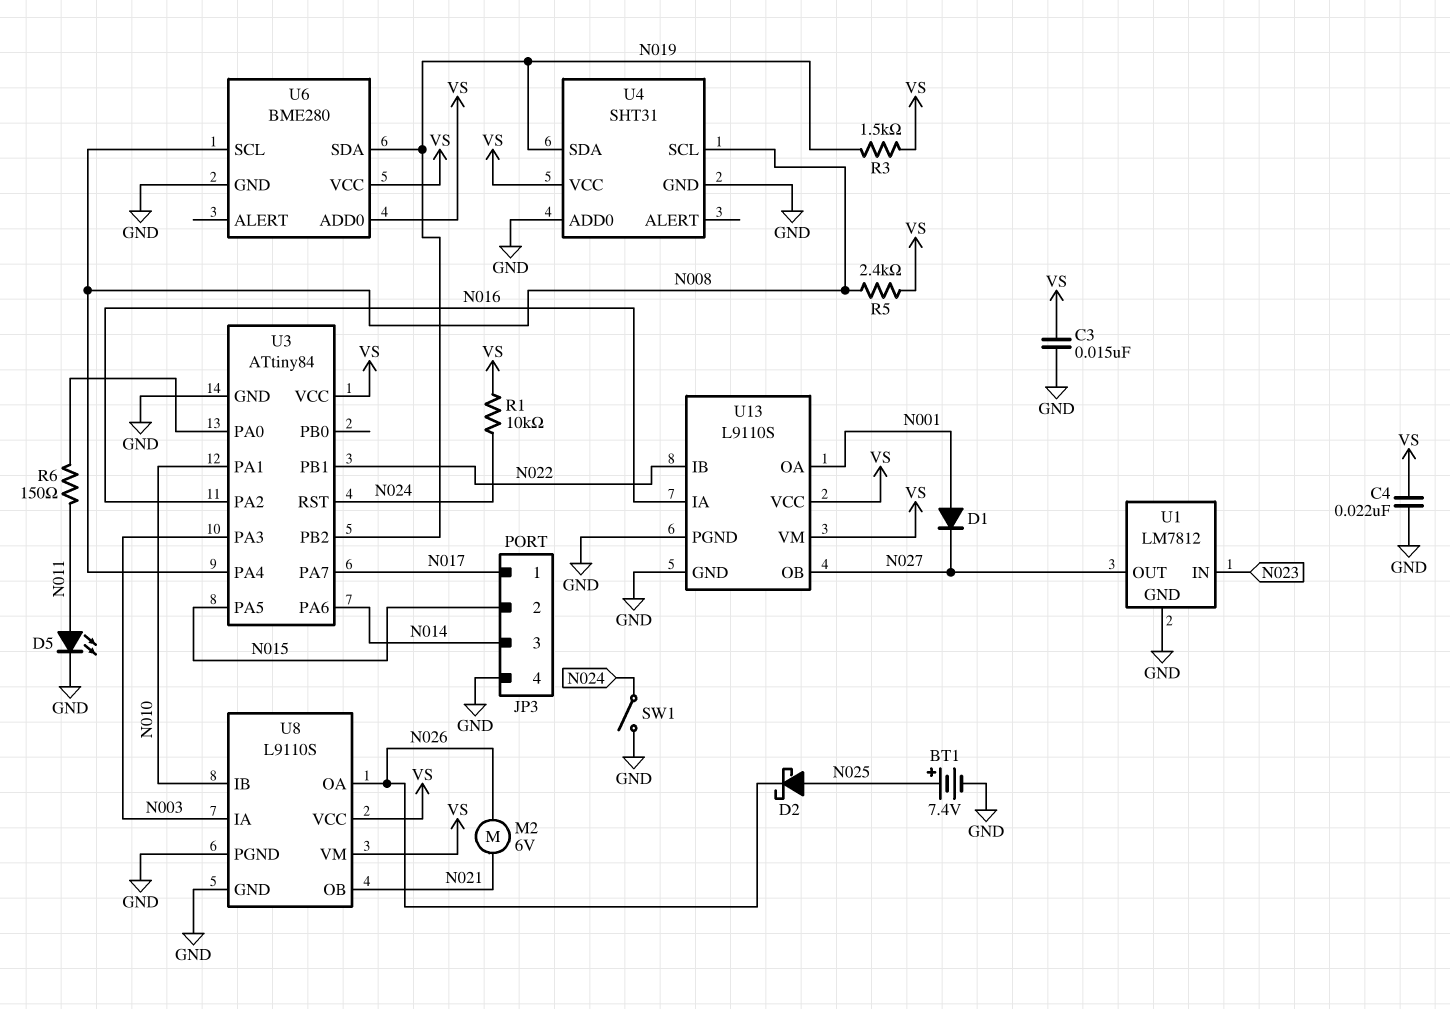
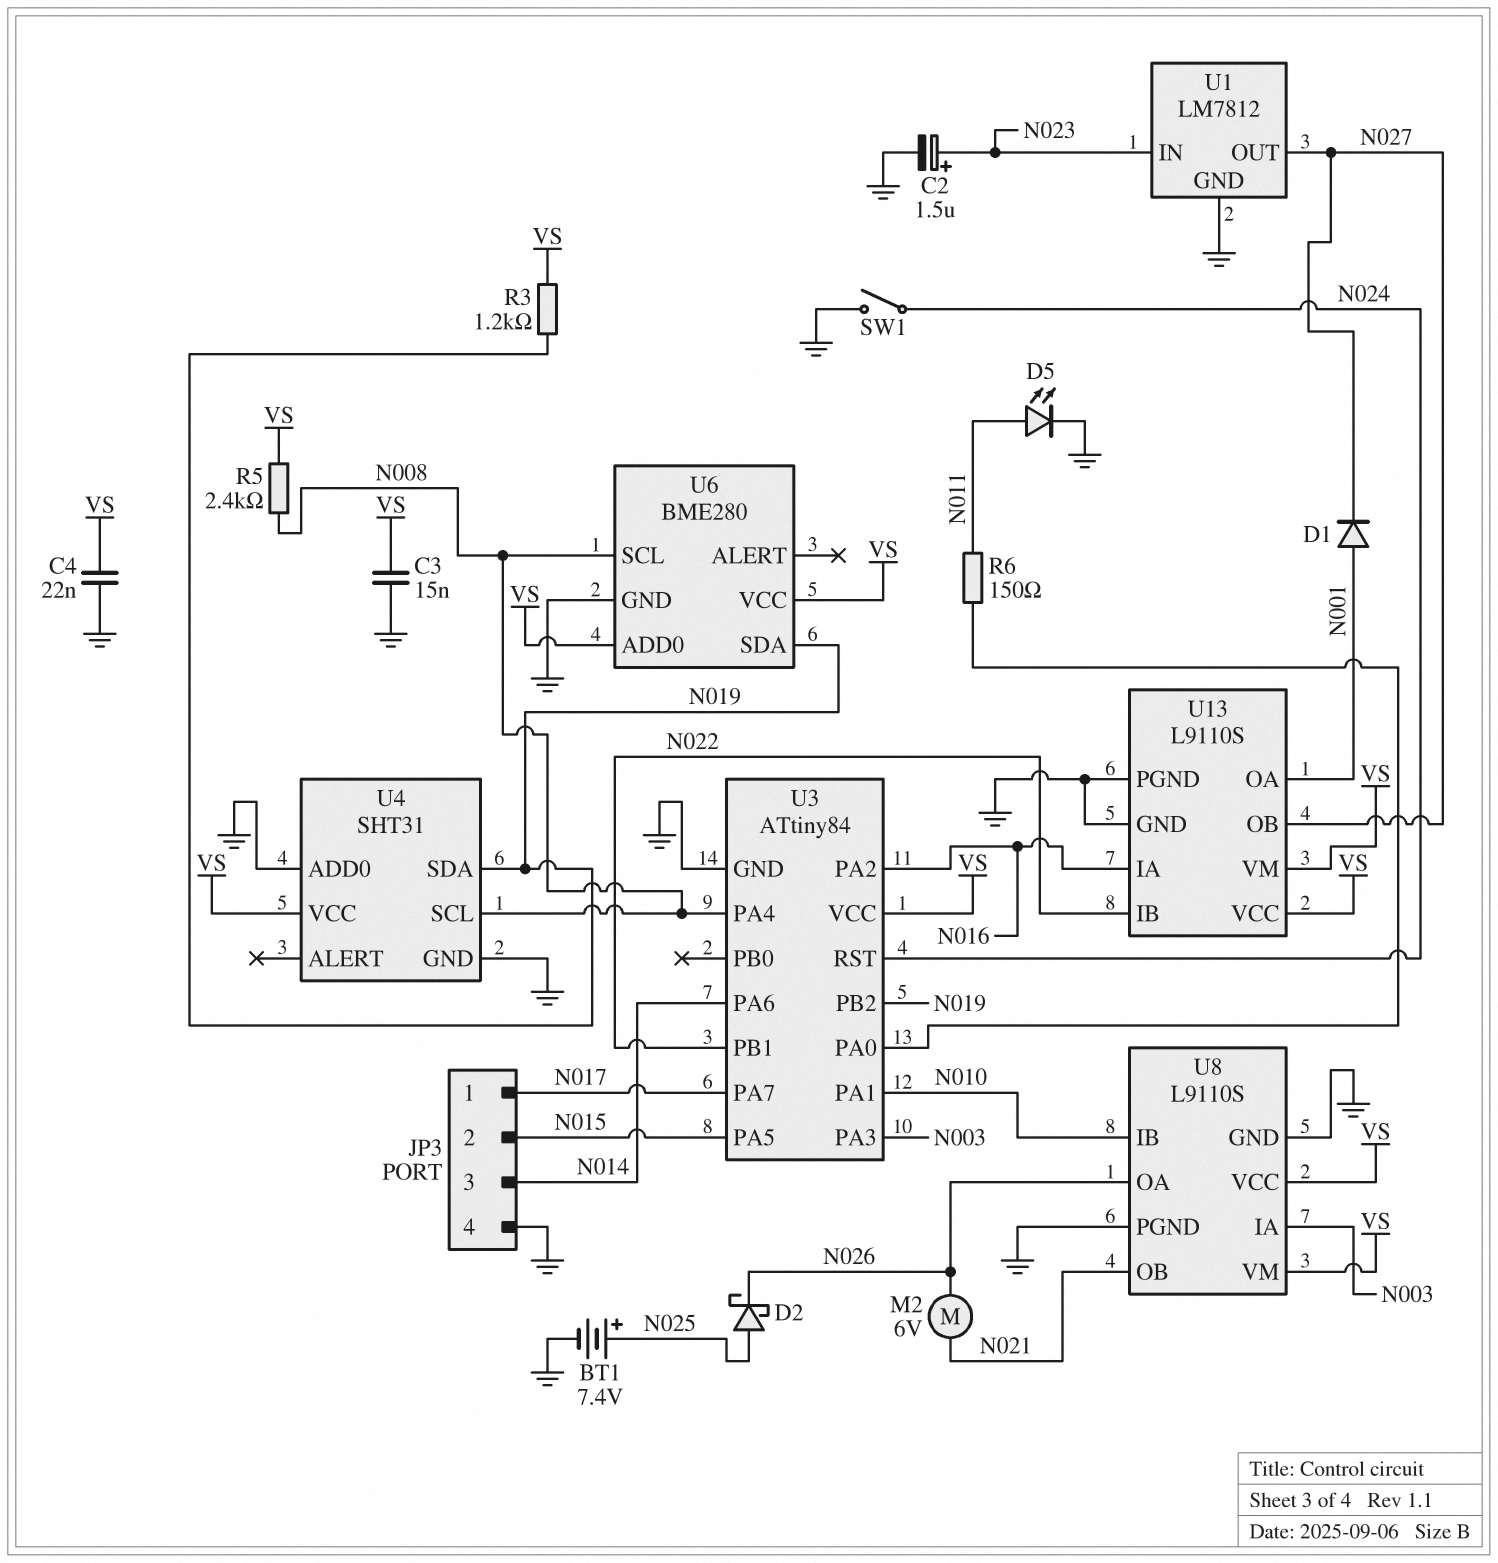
C2: none -> 1.5uF (plus N023, minus GND)
R1: 10k (N024, VS) -> none
R3: 1.5k (N019, VS) -> 1.2k (N019, VS)

